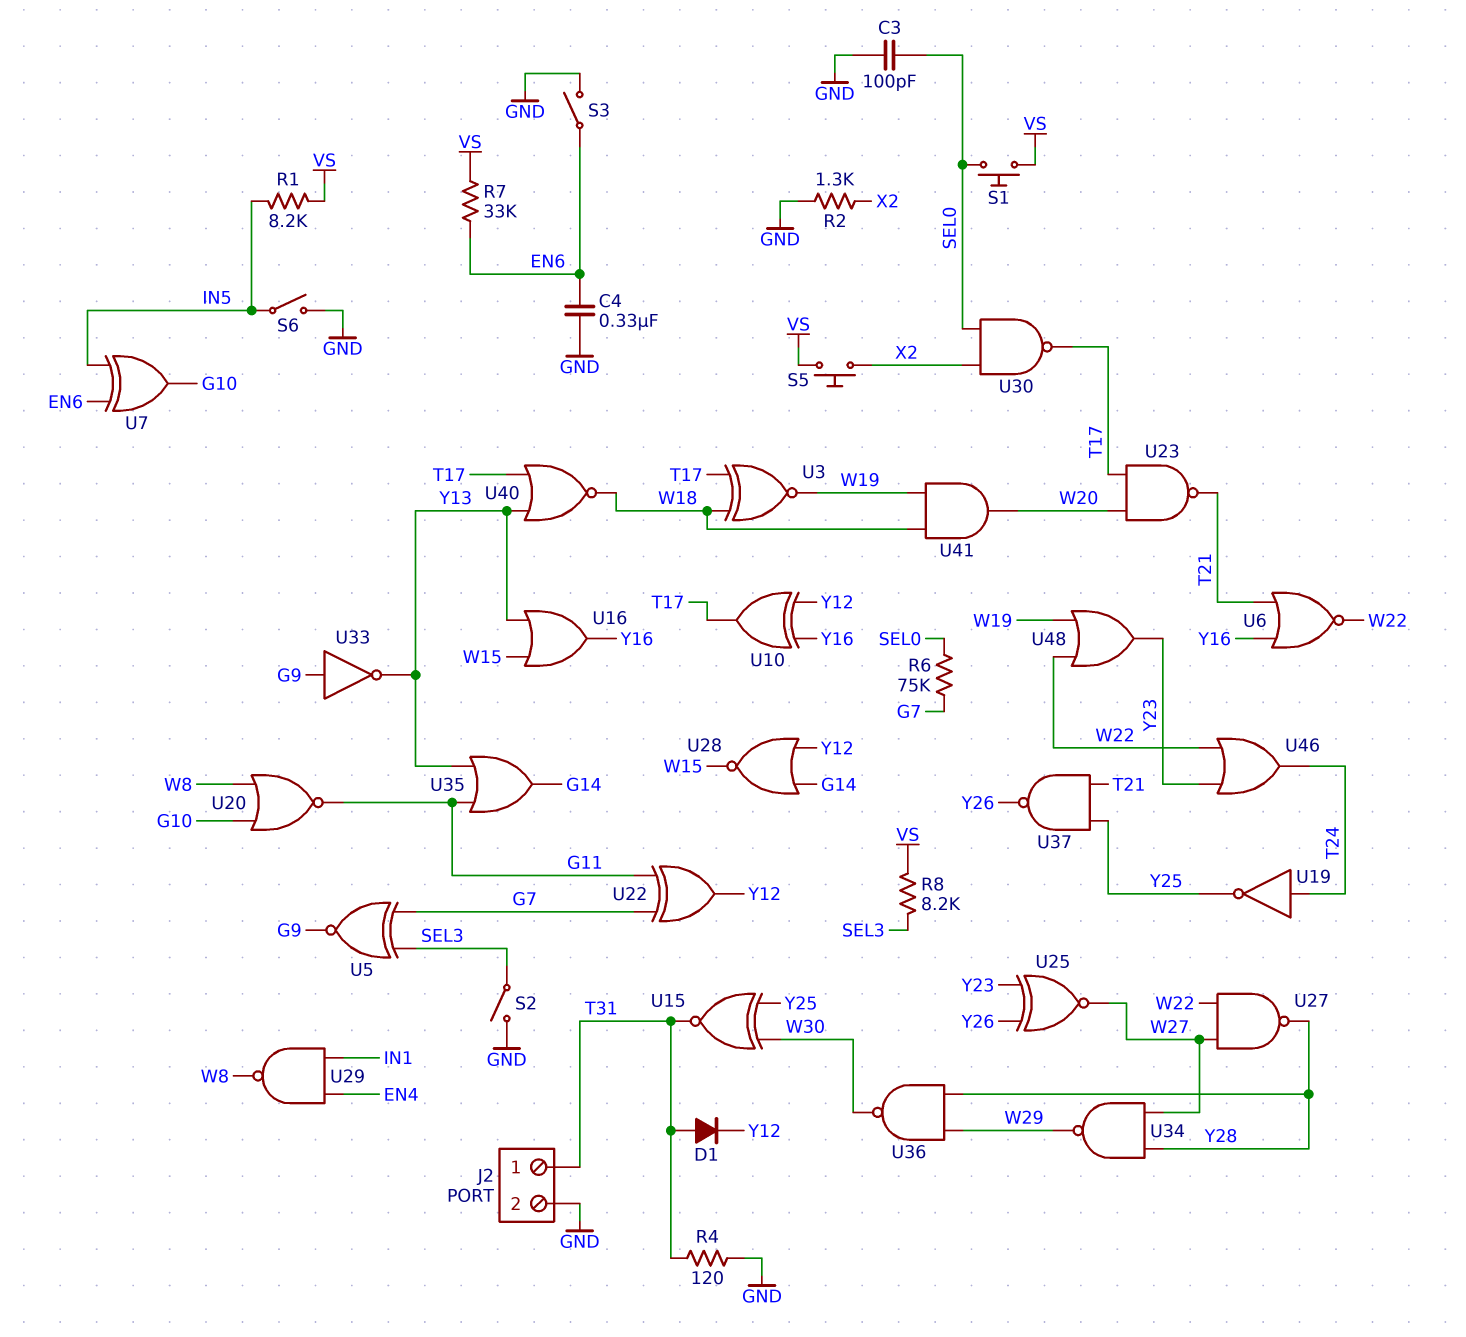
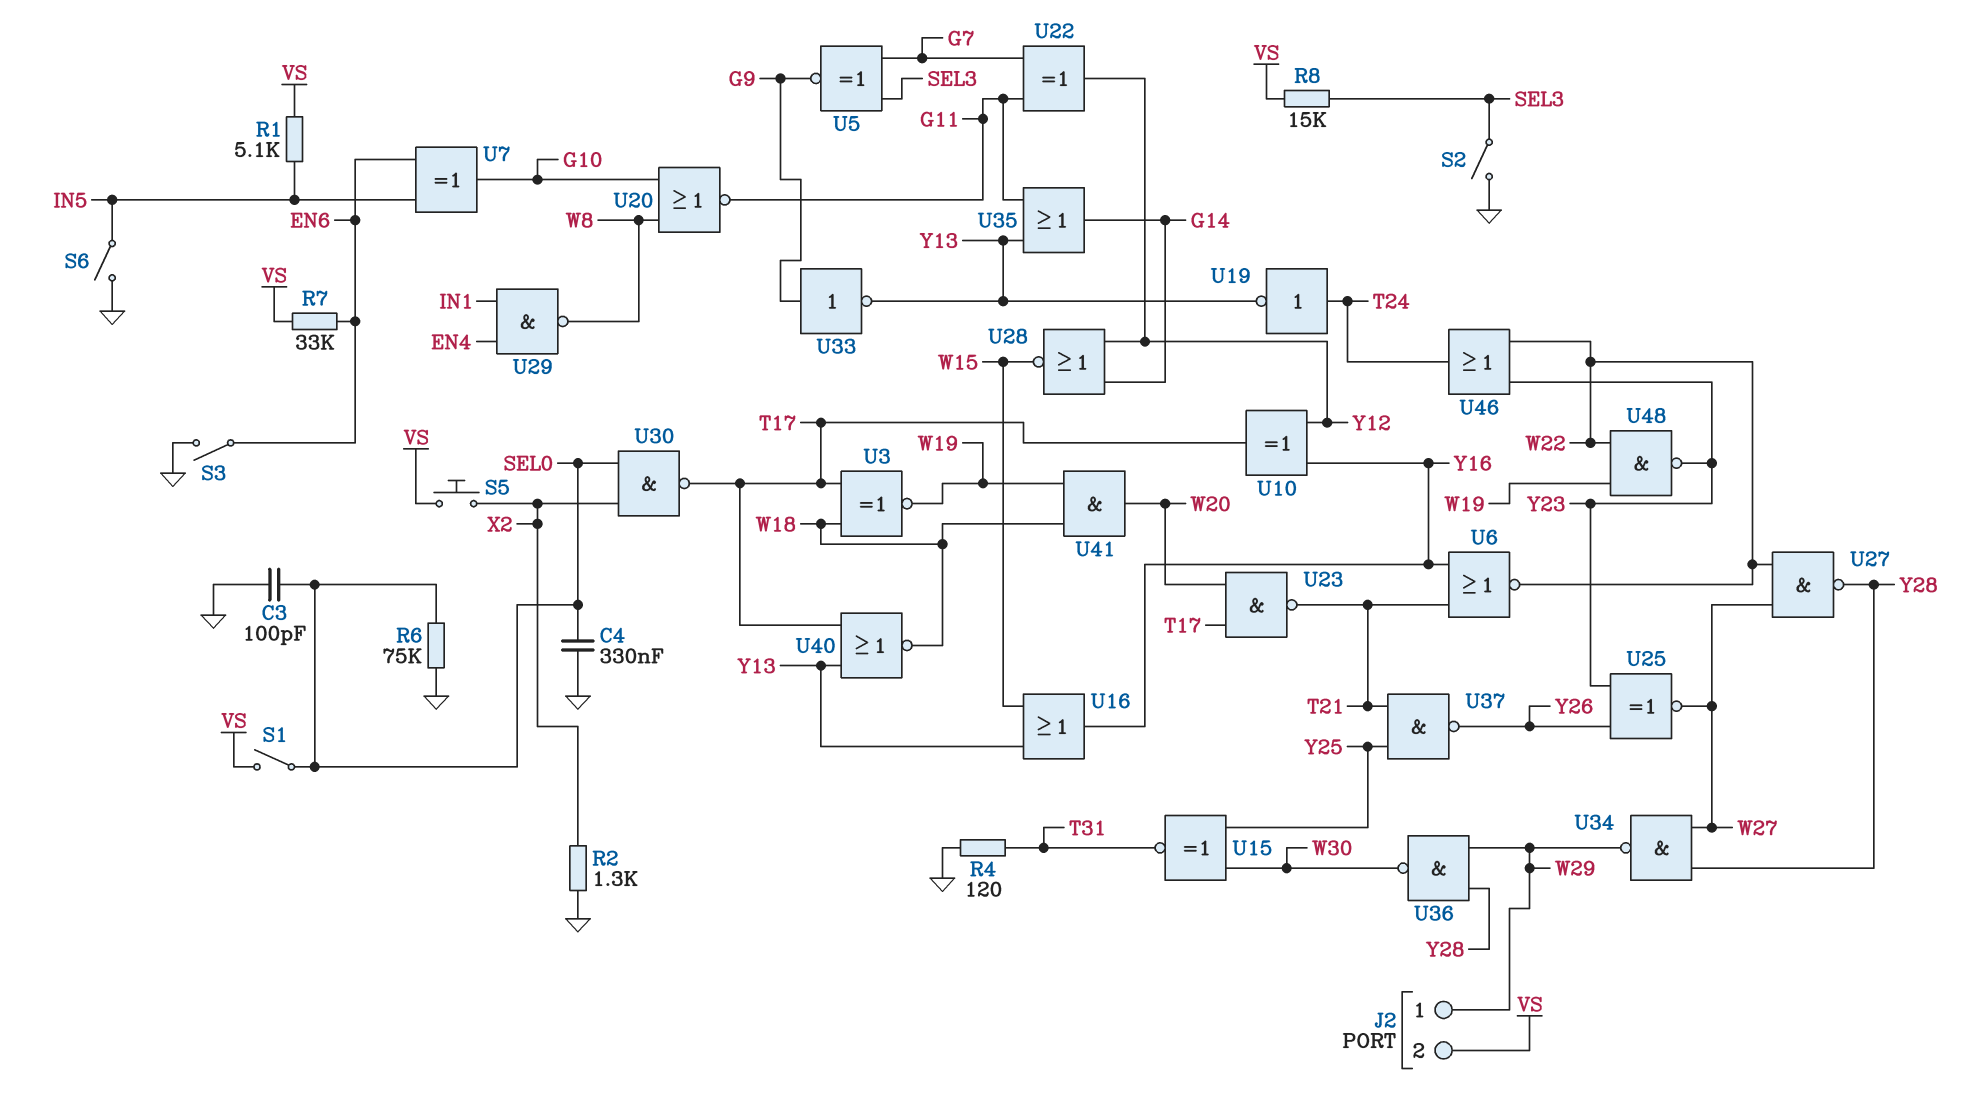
C4: 330nF (EN6, GND) -> 330nF (GND, SEL0)
D1: diode (A T31, K Y12) -> none
J2 pin 1: T31 -> W29
J2 pin 2: GND -> VS
R1: 8.2k (IN5, VS) -> 5.1k (IN5, VS)
R6: 75k (G7, SEL0) -> 75k (GND, SEL0)
R8: 8.2k (SEL3, VS) -> 15k (SEL3, VS)
S1: button (SEL0, VS) -> switch (SEL0, VS)
U19: NOT (in T24, out Y25) -> NOT (in T24, out Y13)
U48: OR (in W19, in W22, out Y23) -> NAND (in W19, in W22, out Y23)

